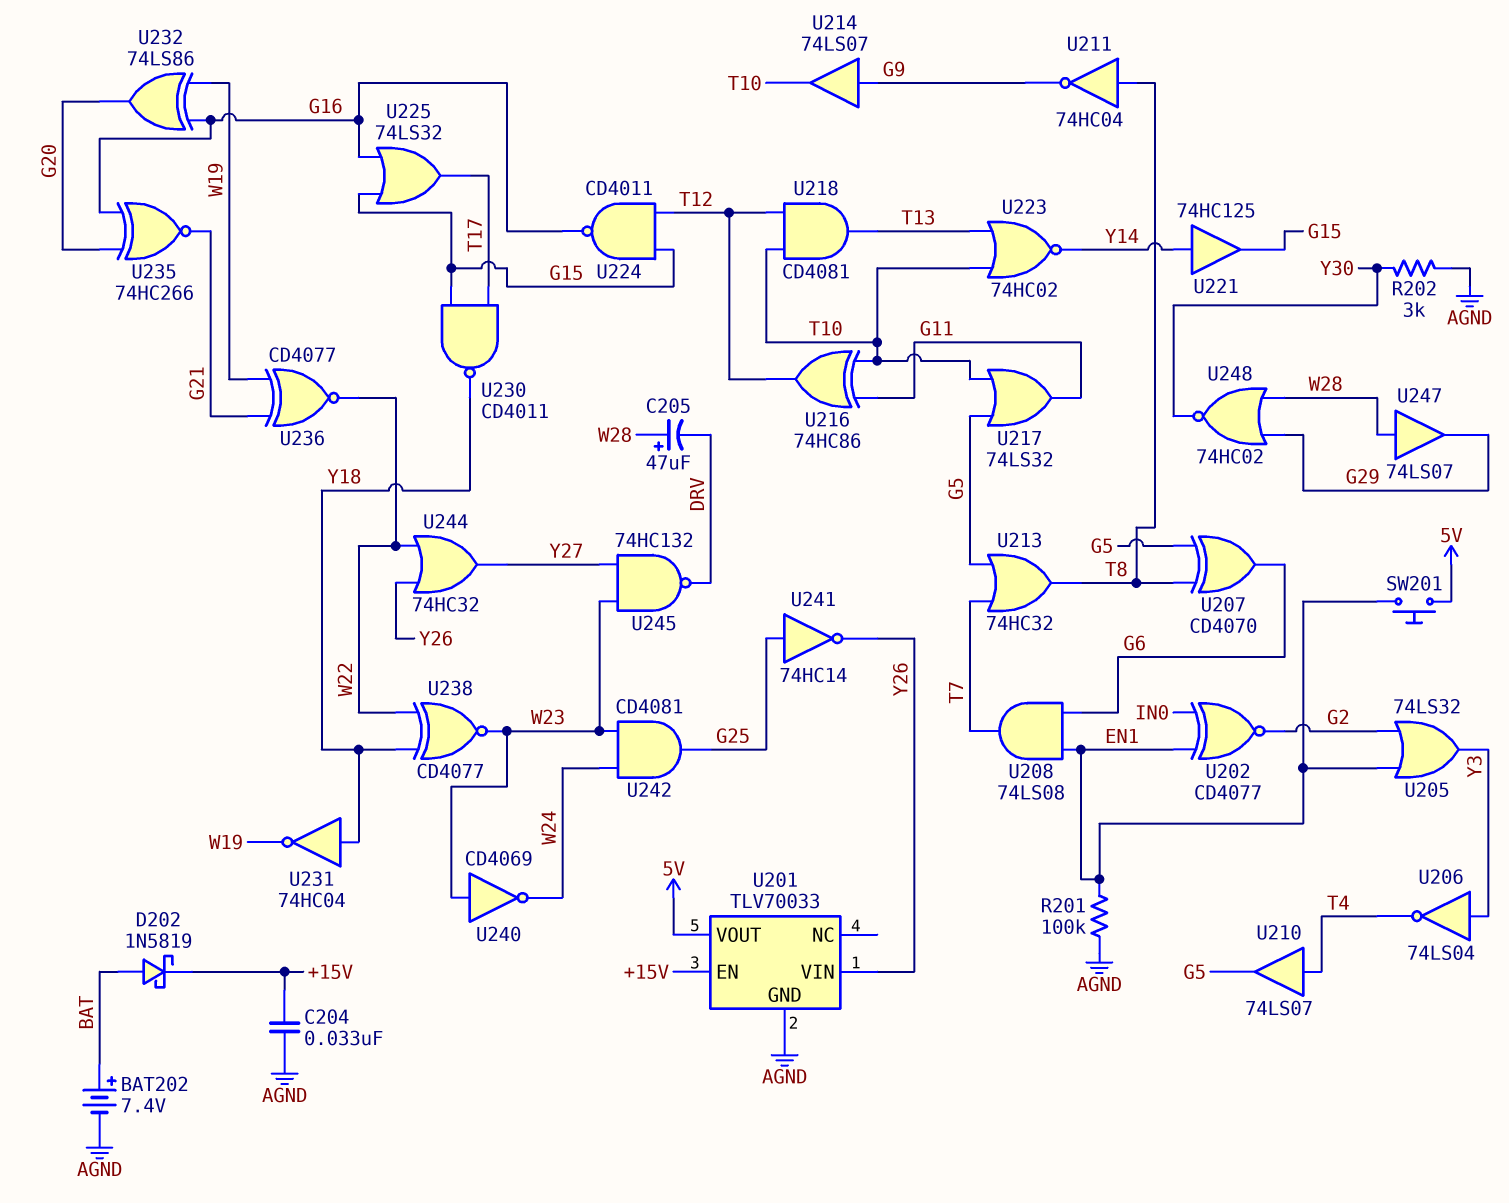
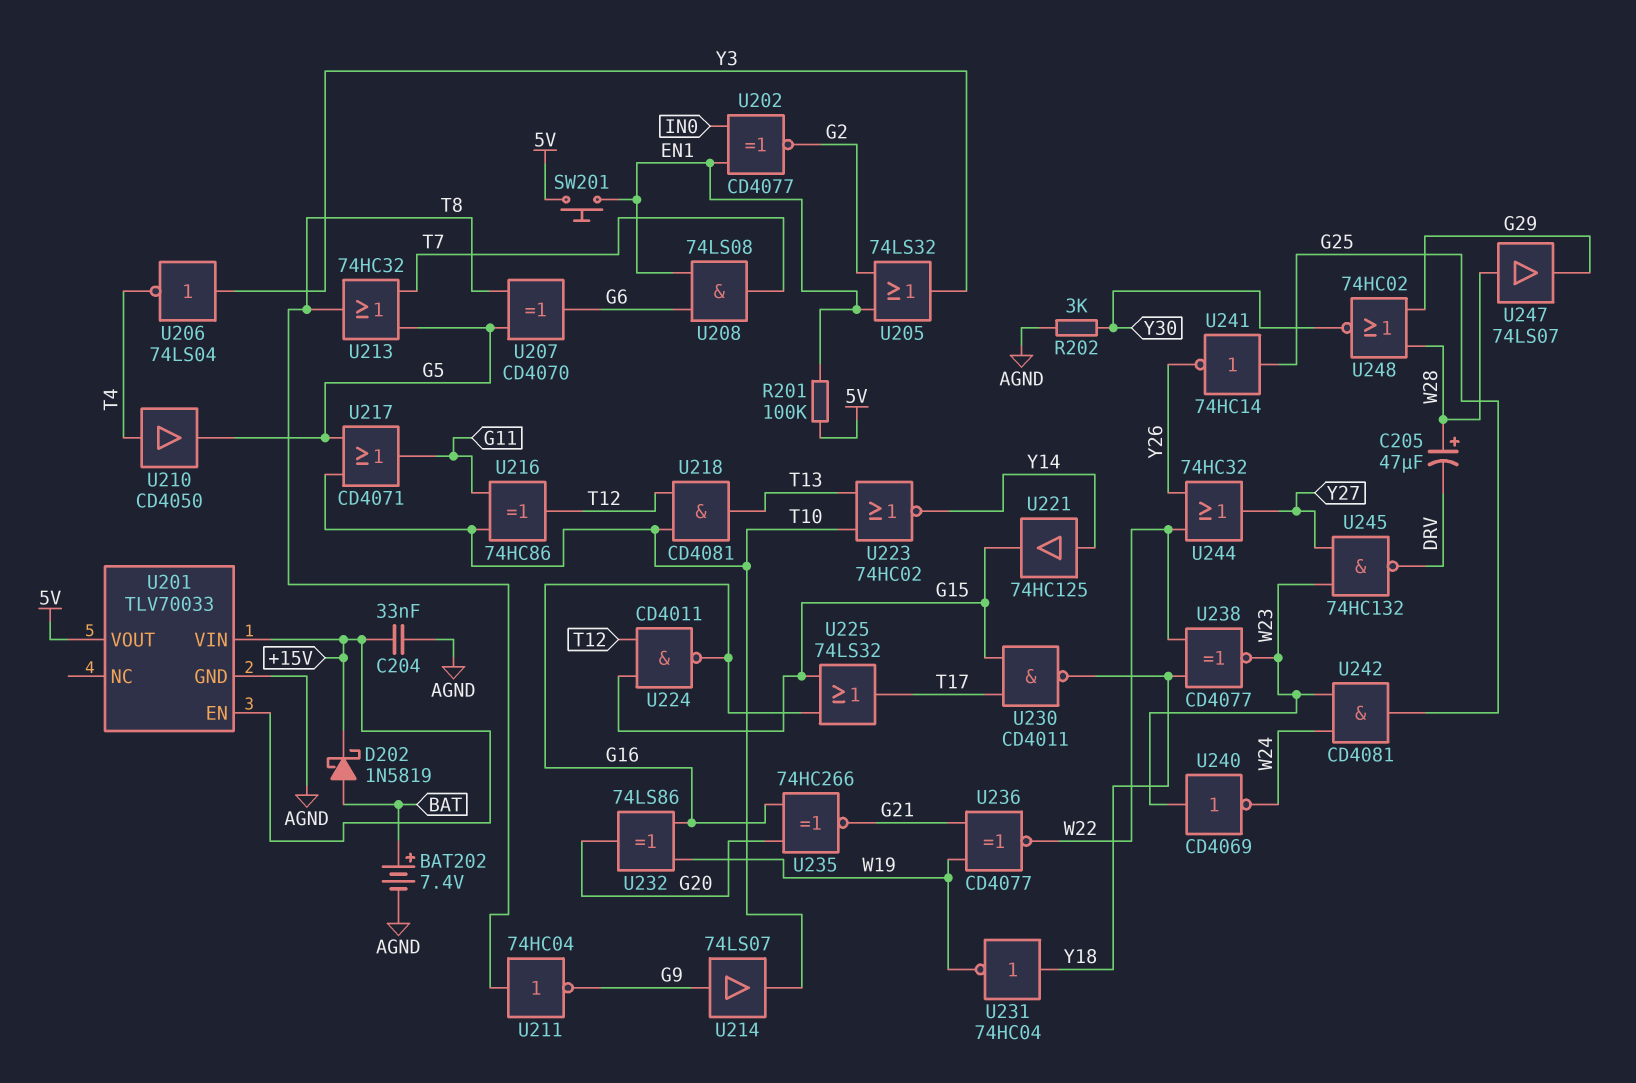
R201: 100k (AGND, EN1) -> 100k (5V, EN1)
U201 pin VIN: Y26 -> +15V
U210: buffer 74LS07 (in T4, out G5) -> buffer CD4050 (in T4, out G5)
U217: OR 74LS32 (in G5, in T10, out G11) -> OR CD4071 (in G5, in T10, out G11)

